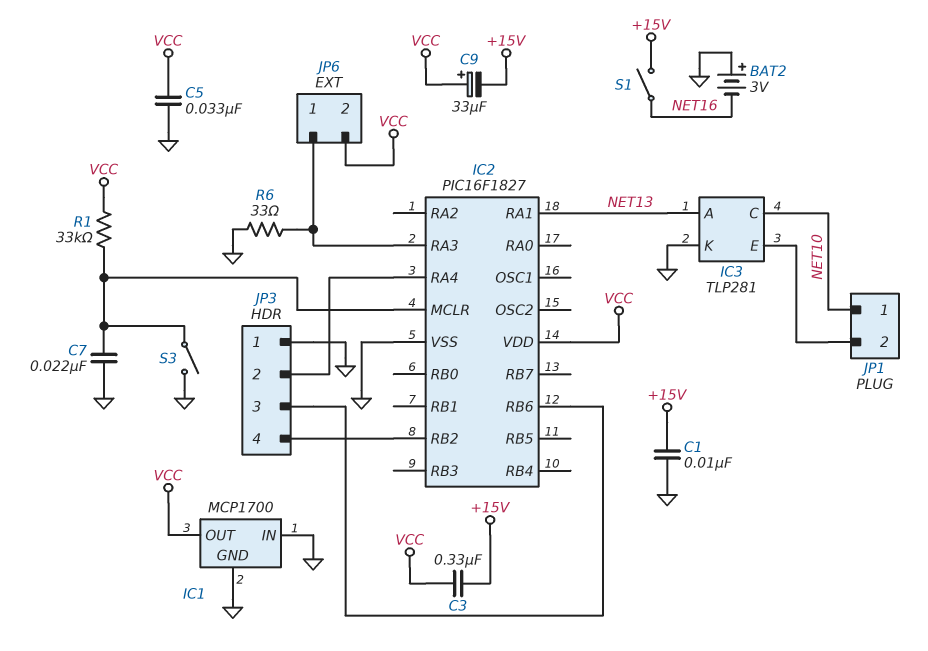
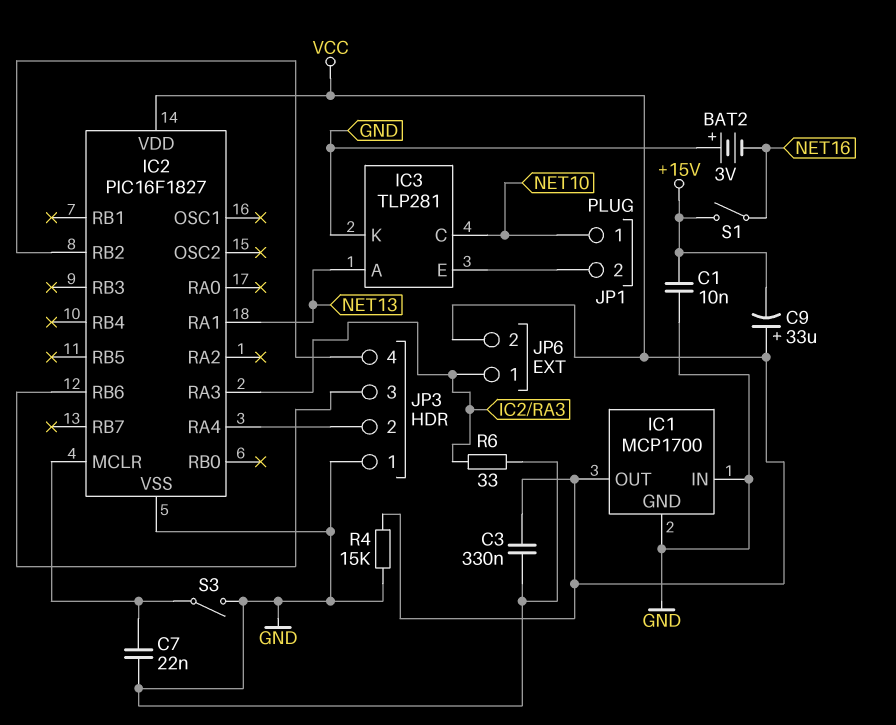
C3: 330nF (+15V, VCC) -> 330nF (GND, VCC)
C5: 33nF (GND, VCC) -> none
R1: 33k (IC2/MCLR, VCC) -> none
R4: none -> 15k (GND, VCC)

